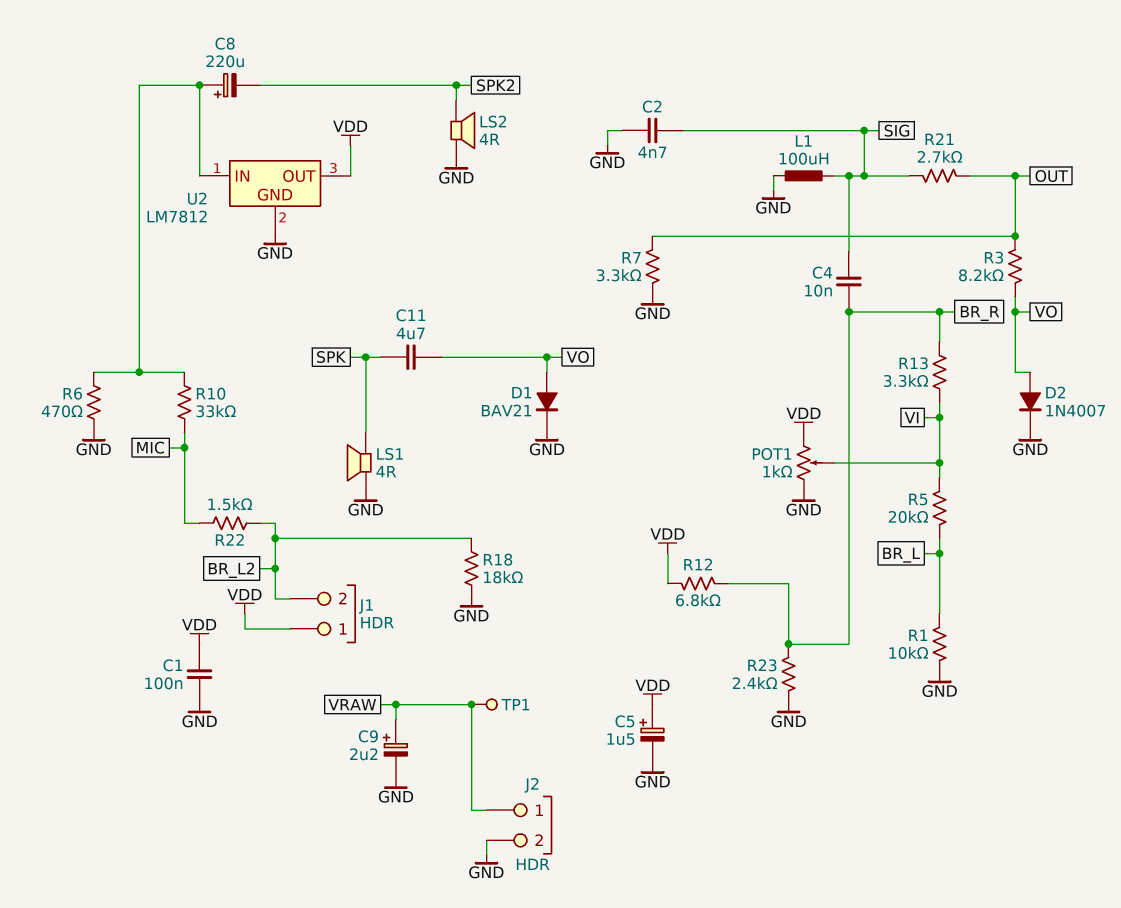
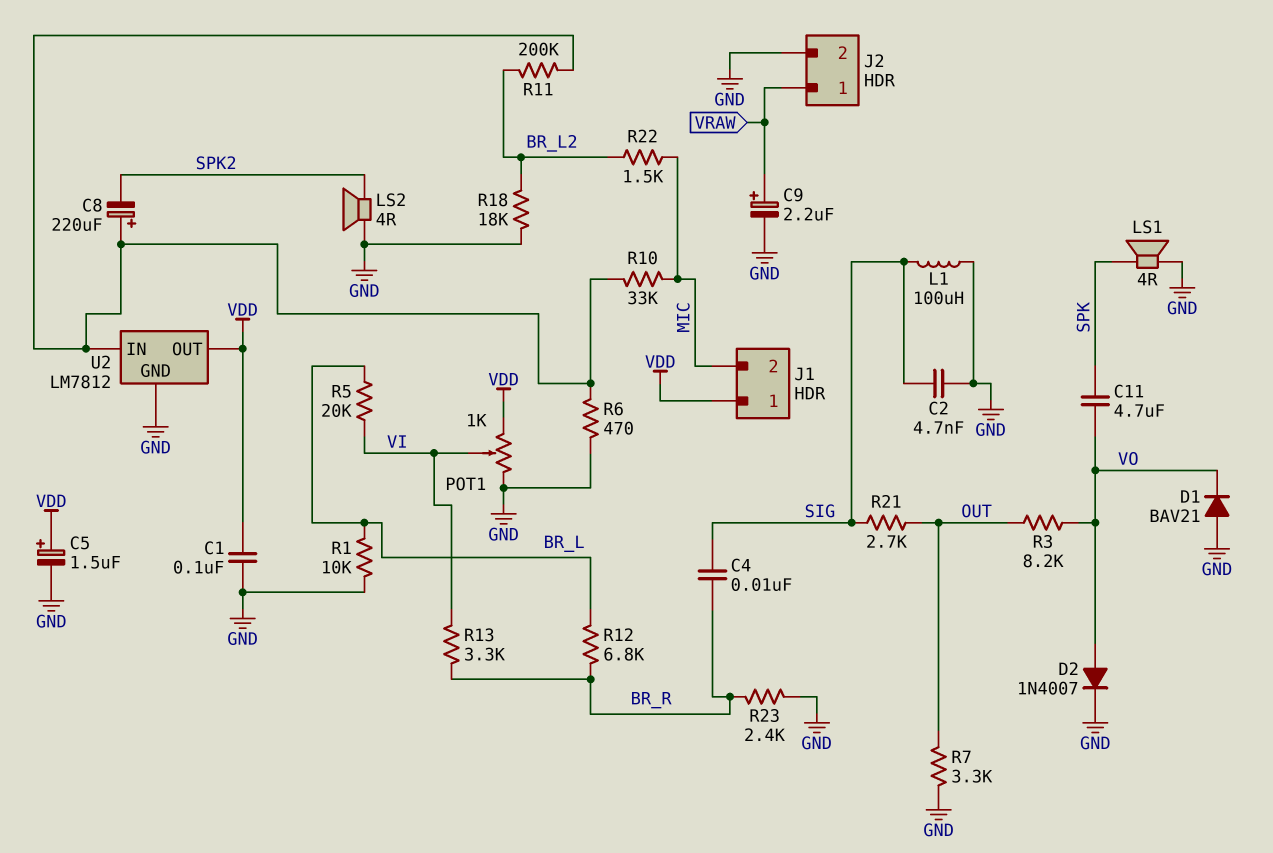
D1: diode BAV21 (A VO, K GND) -> diode BAV21 (A GND, K VO)
J1 pin 2: BR_L2 -> MIC
R11: none -> 200k (BR_L2, U2/IN)
R12: 6.8k (BR_R, VDD) -> 6.8k (BR_L, BR_R)
TP1: test point (VRAW) -> none

